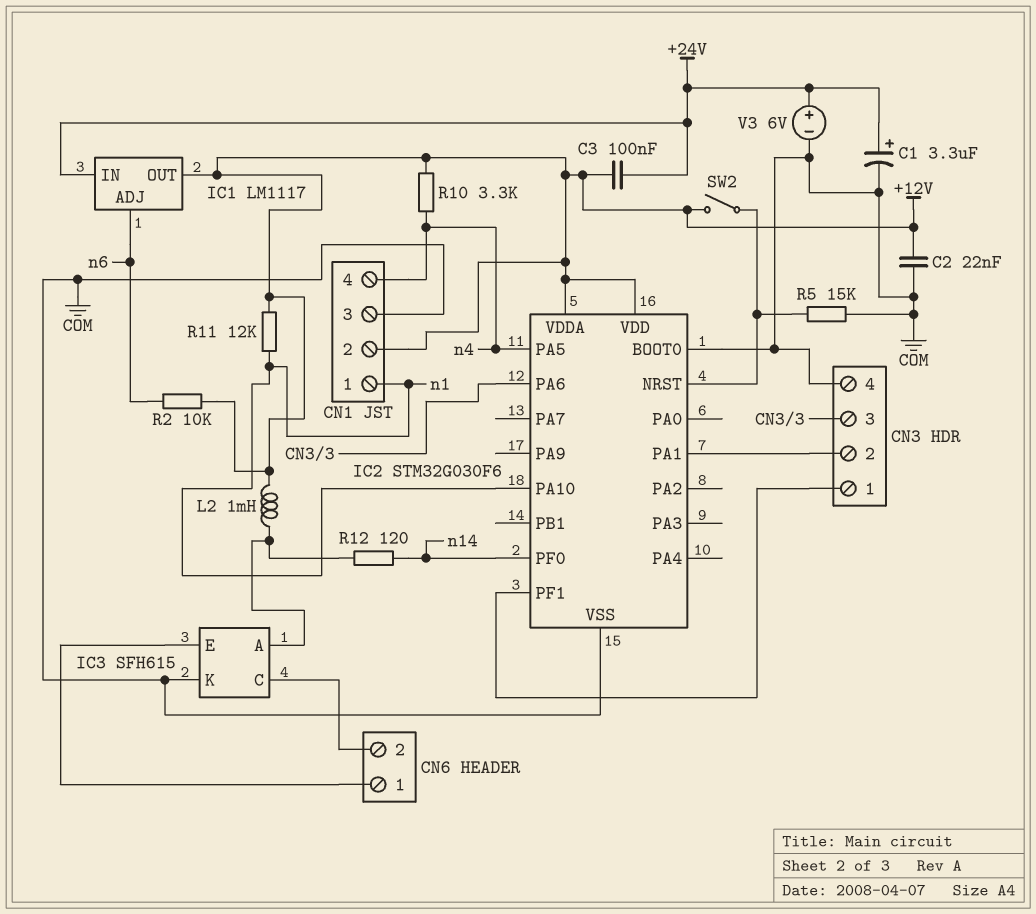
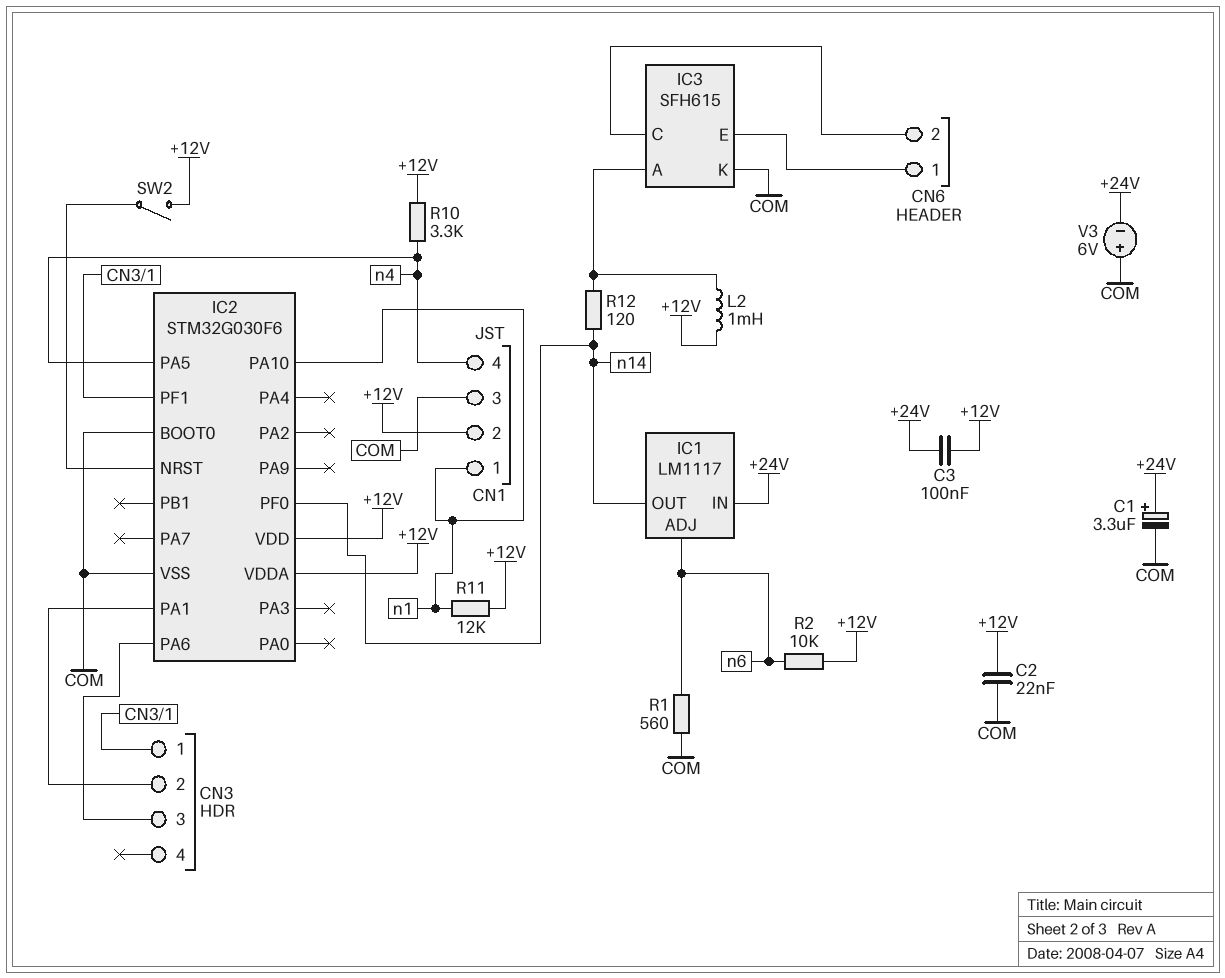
CN3 pin 4: COM -> none
IC1 pin OUT: +12V -> n14
R1: none -> 560 (COM, n6)
R5: 15k (COM, IC2/NRST) -> none
V3: 6V (plus +24V, minus COM) -> 6V (plus COM, minus +24V)

